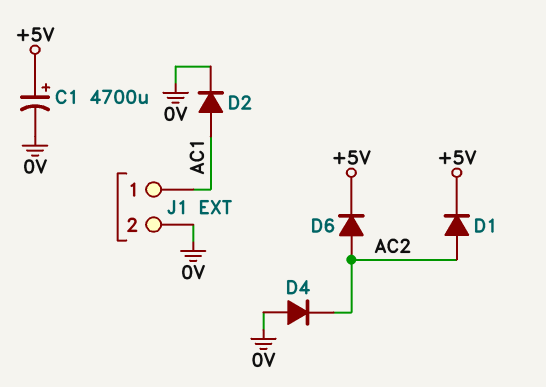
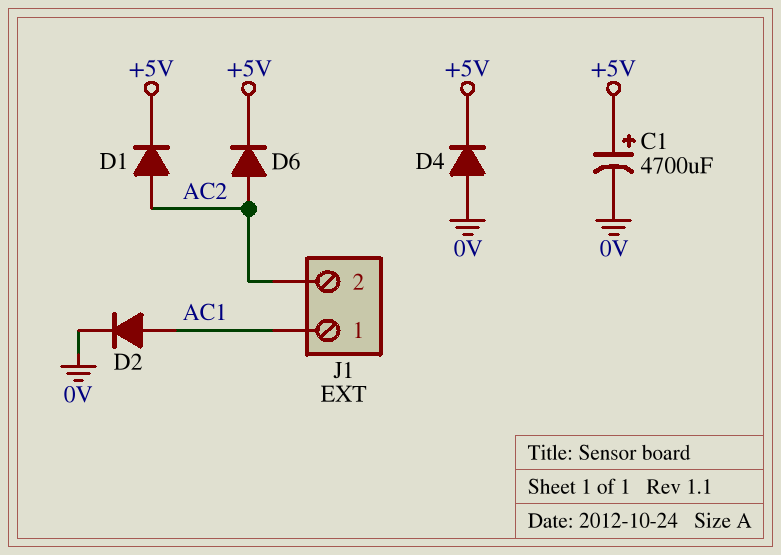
D4: diode (A 0V, K AC2) -> diode (A 0V, K +5V)
J1 pin 2: 0V -> AC2

